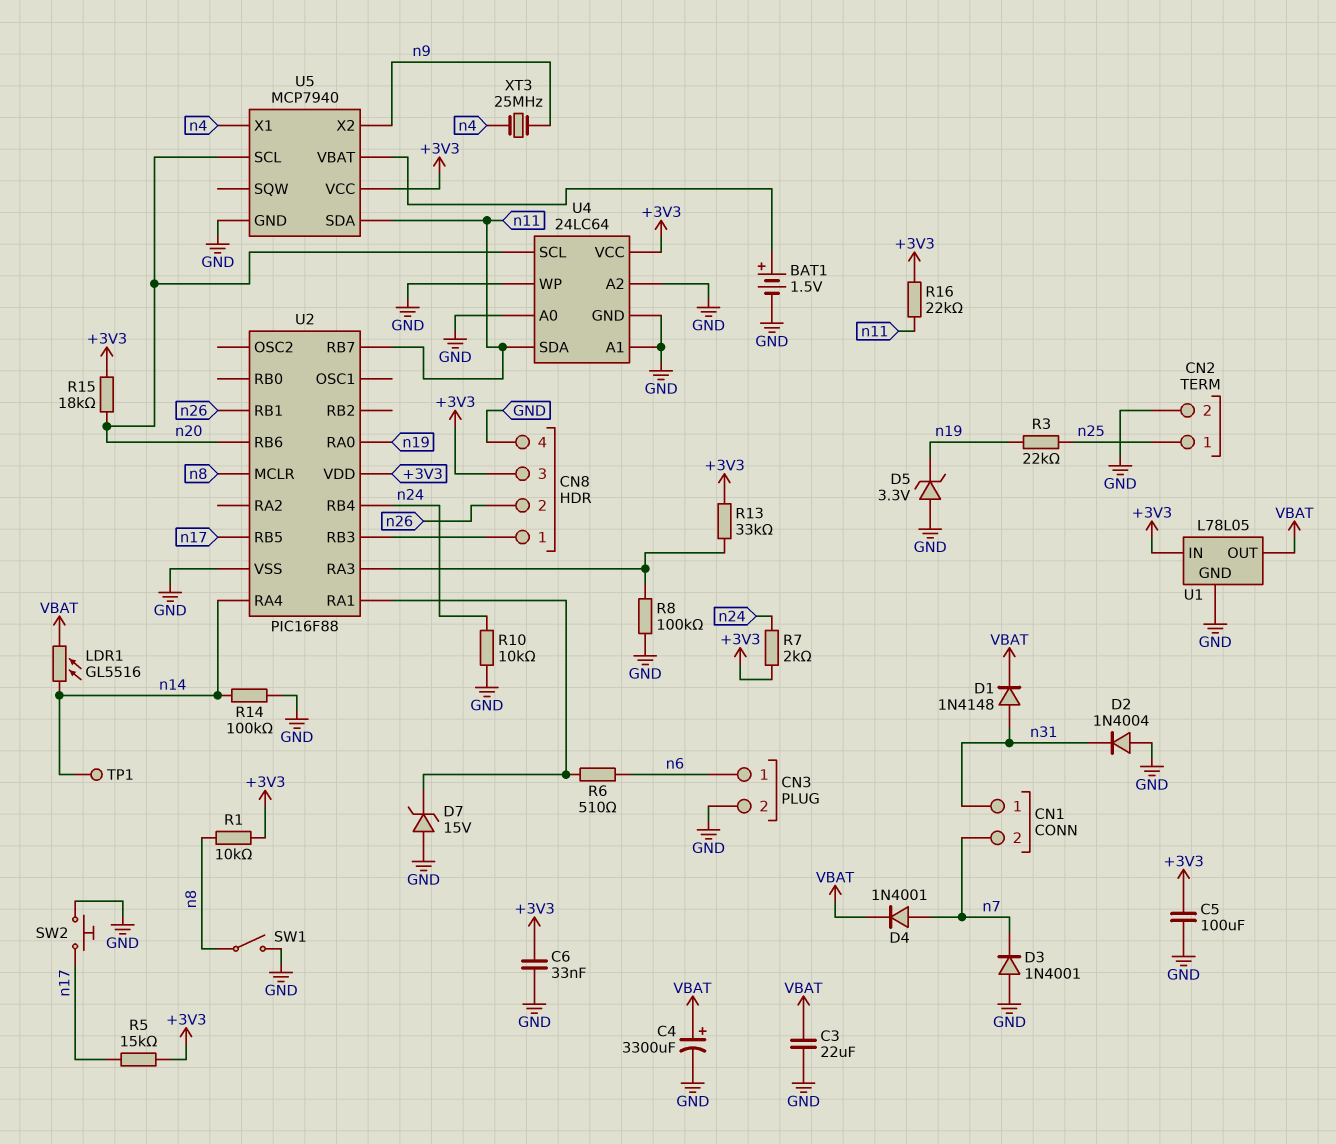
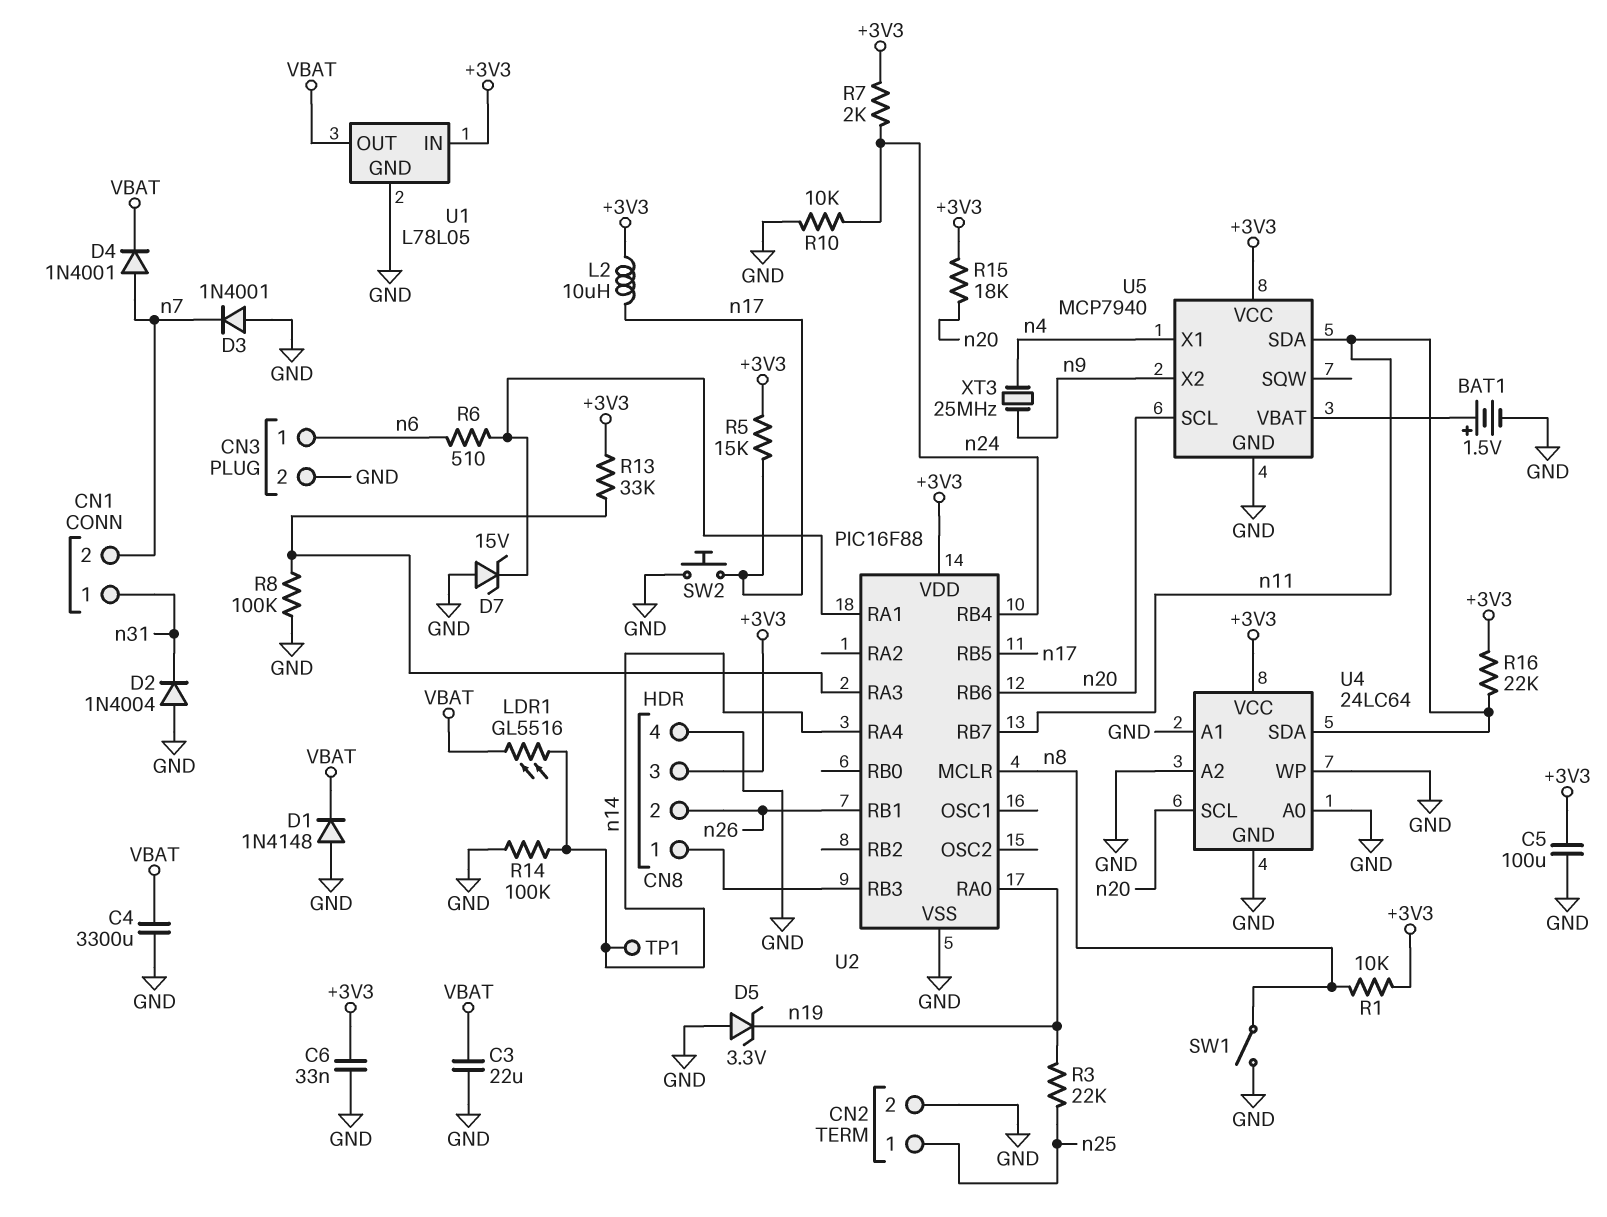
C4: 3300uF (plus VBAT, minus GND) -> 3300uF (GND, VBAT)
D1: diode 1N4148 (A n31, K VBAT) -> diode 1N4148 (A GND, K VBAT)
L2: none -> 10uH (+3V3, n17)

